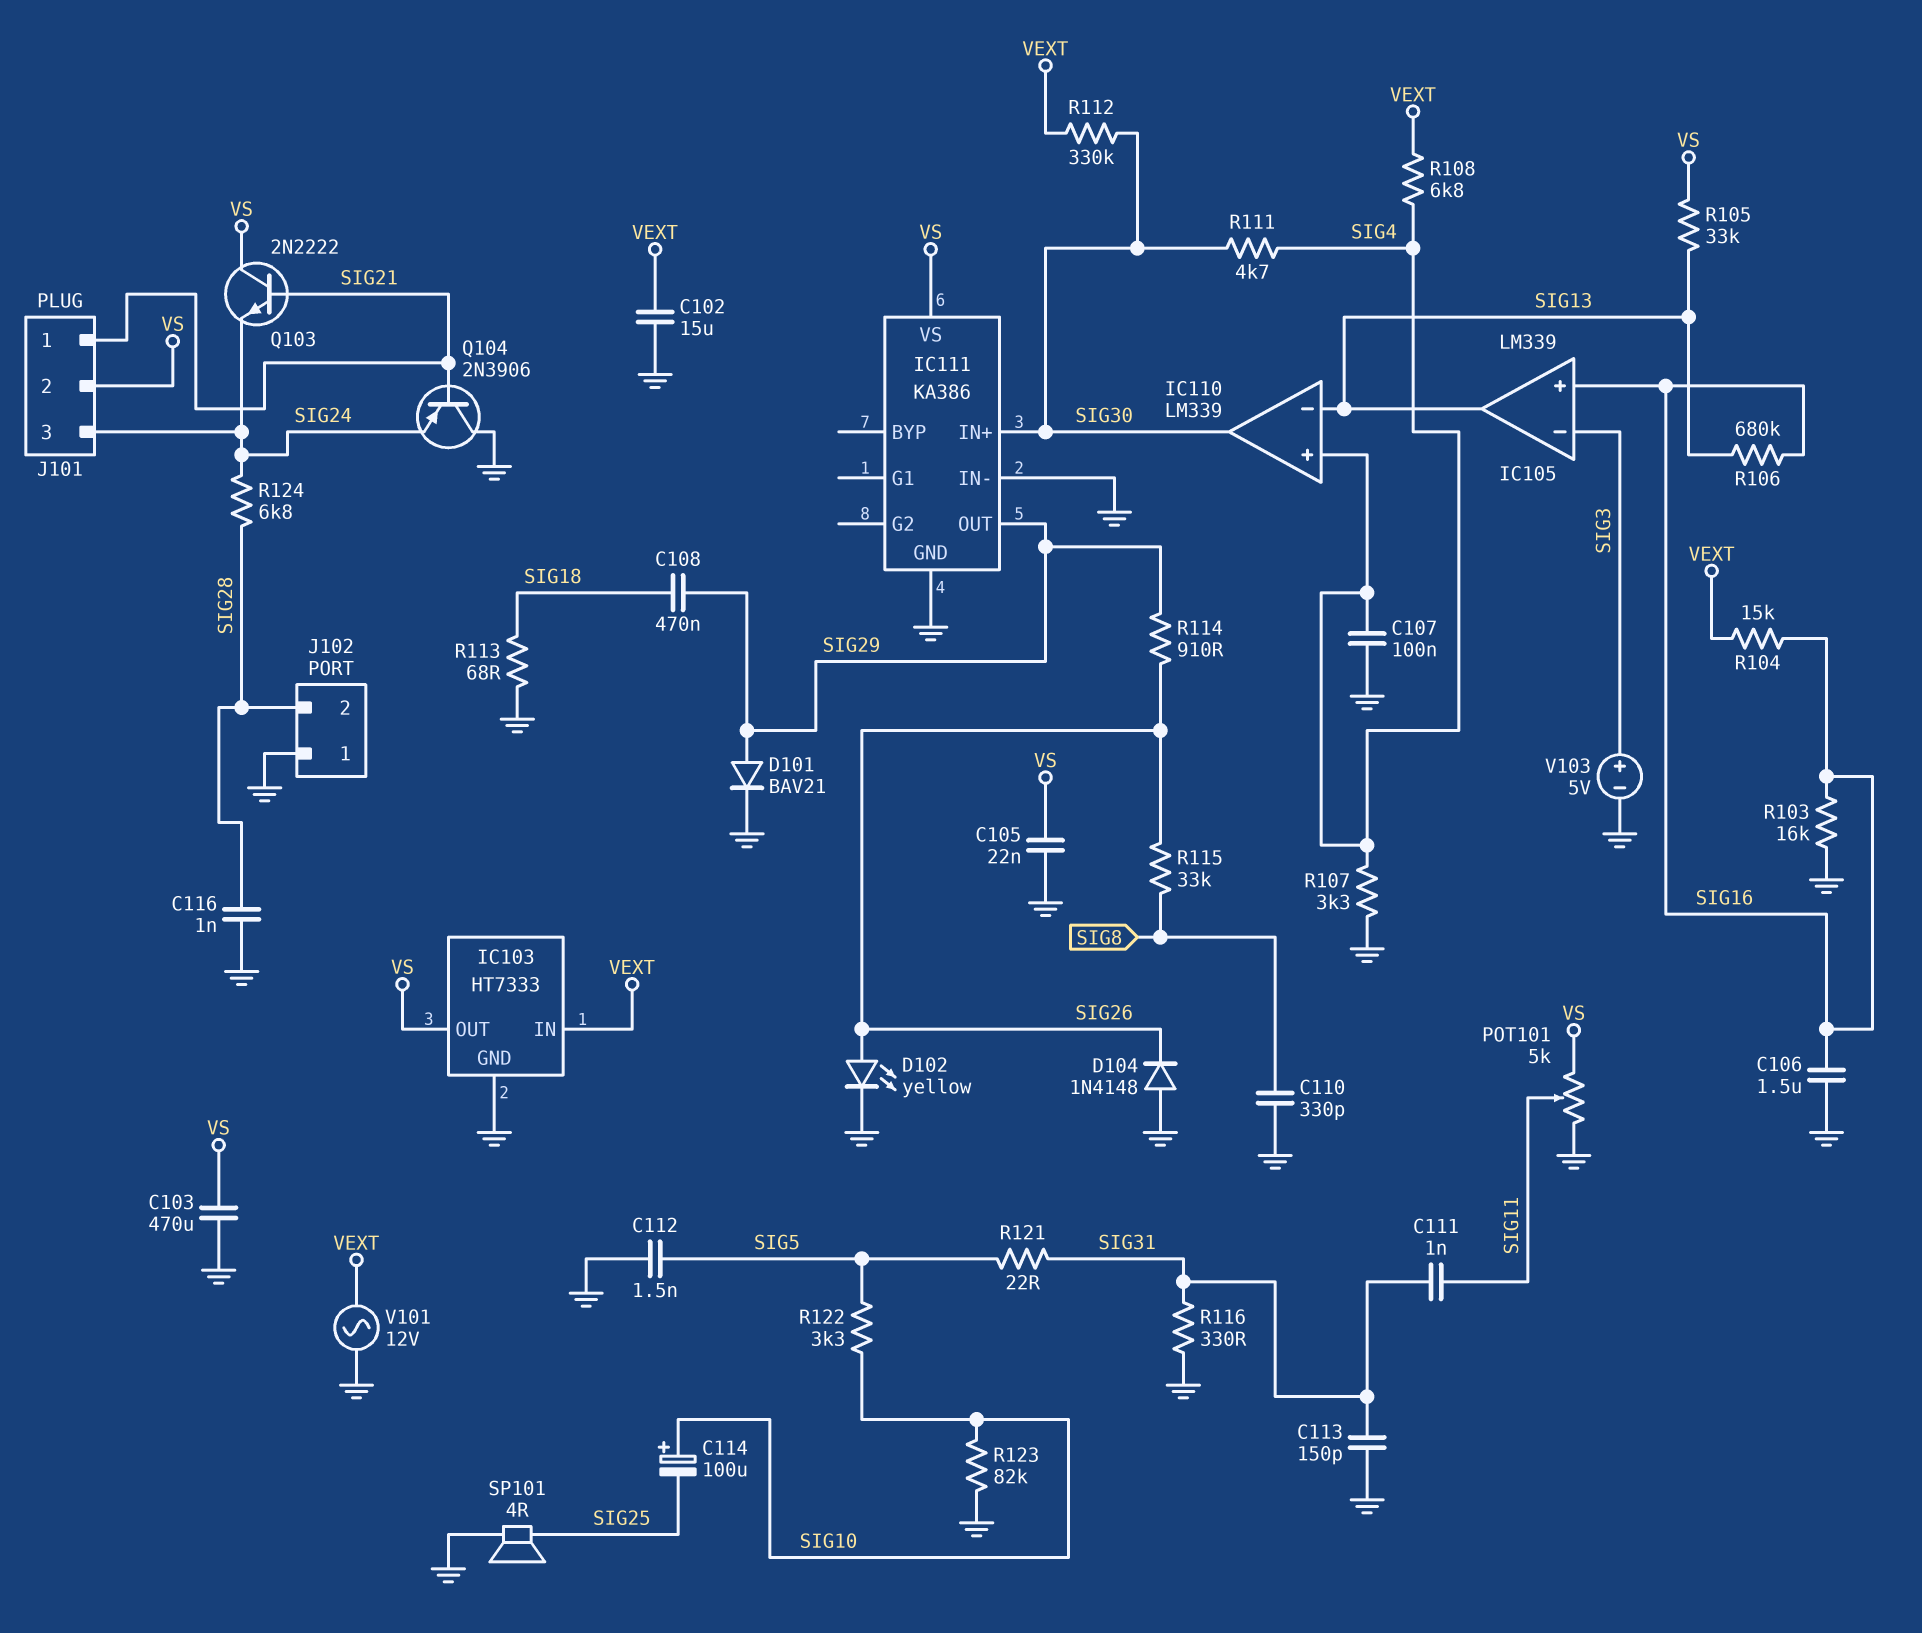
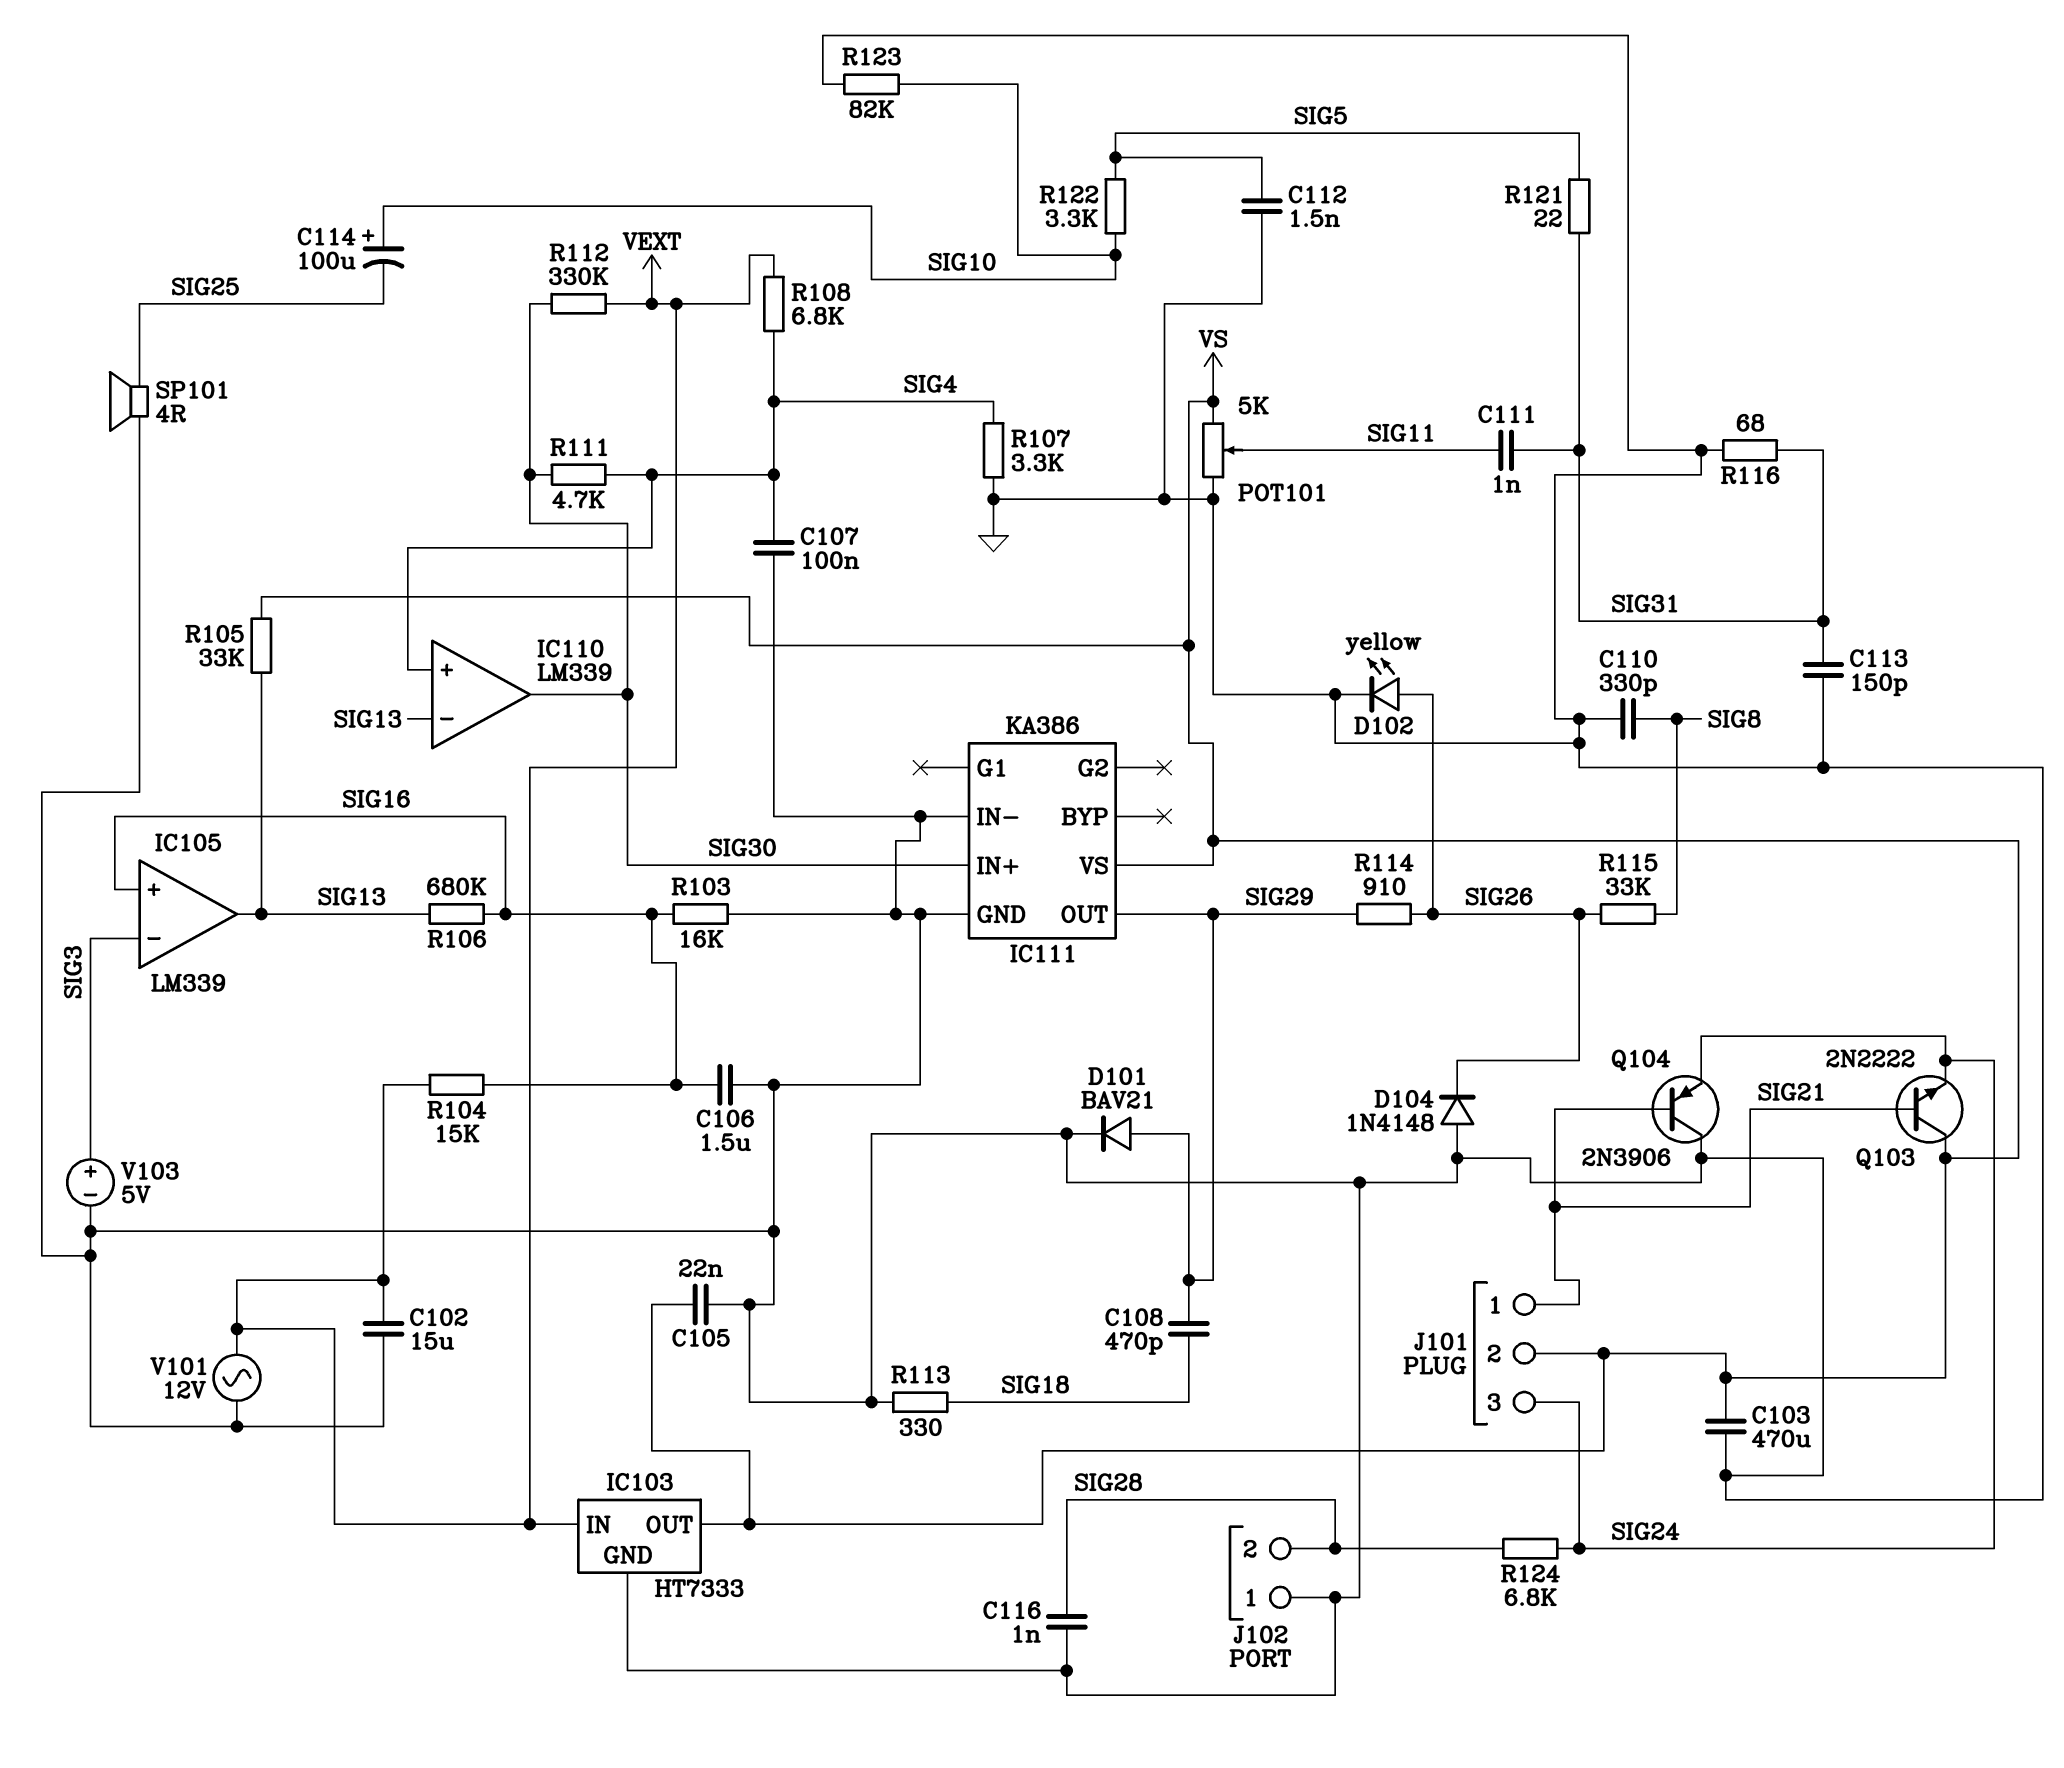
C108: 470nF (SIG18, SIG29) -> 470pF (SIG18, SIG29)
R113: 68 (GND, SIG18) -> 330 (GND, SIG18)
R116: 330 (GND, SIG31) -> 68 (GND, SIG31)

